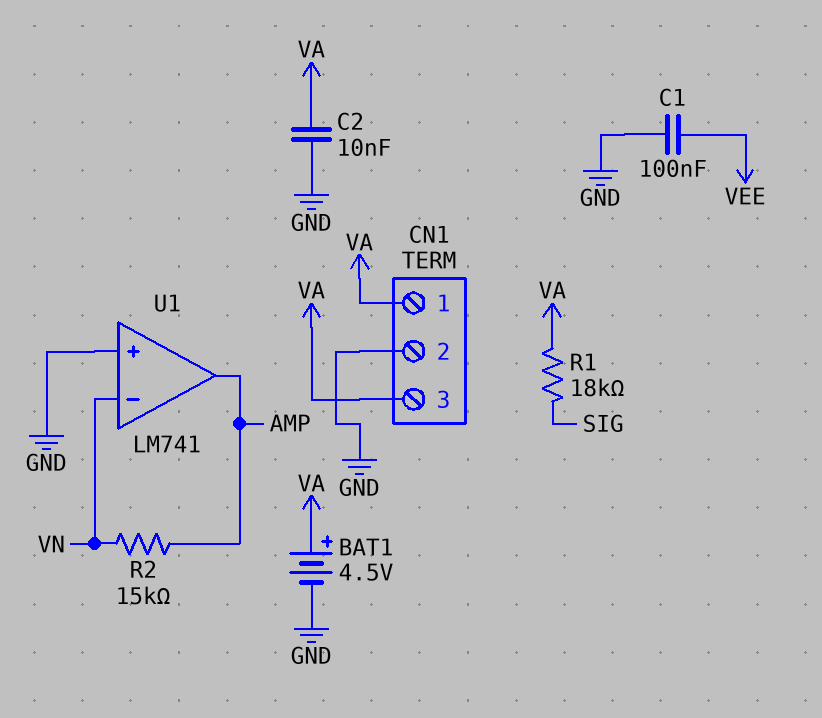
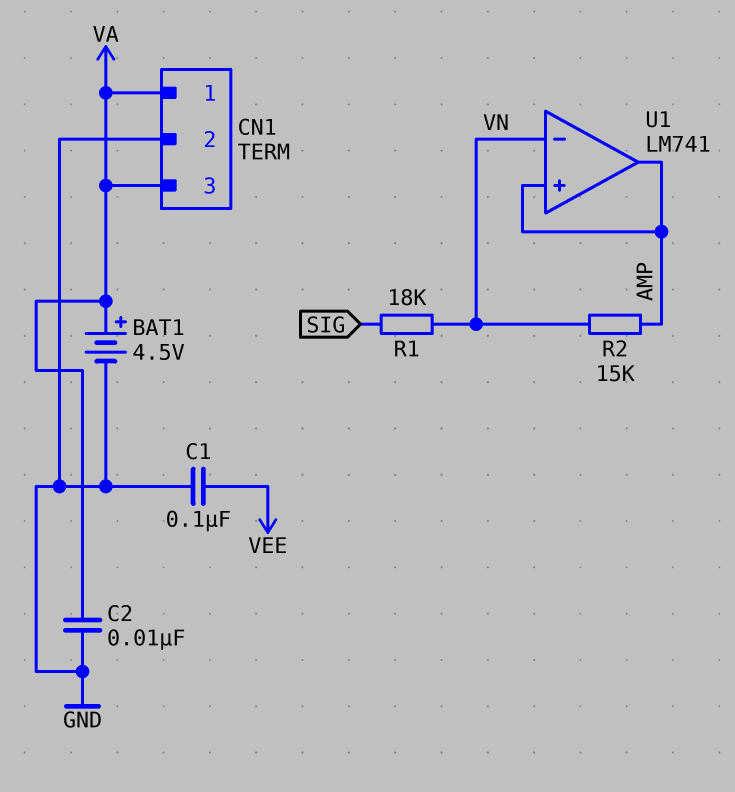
R1: 18k (SIG, VA) -> 18k (SIG, VN)
U1 pin in+: GND -> AMP

